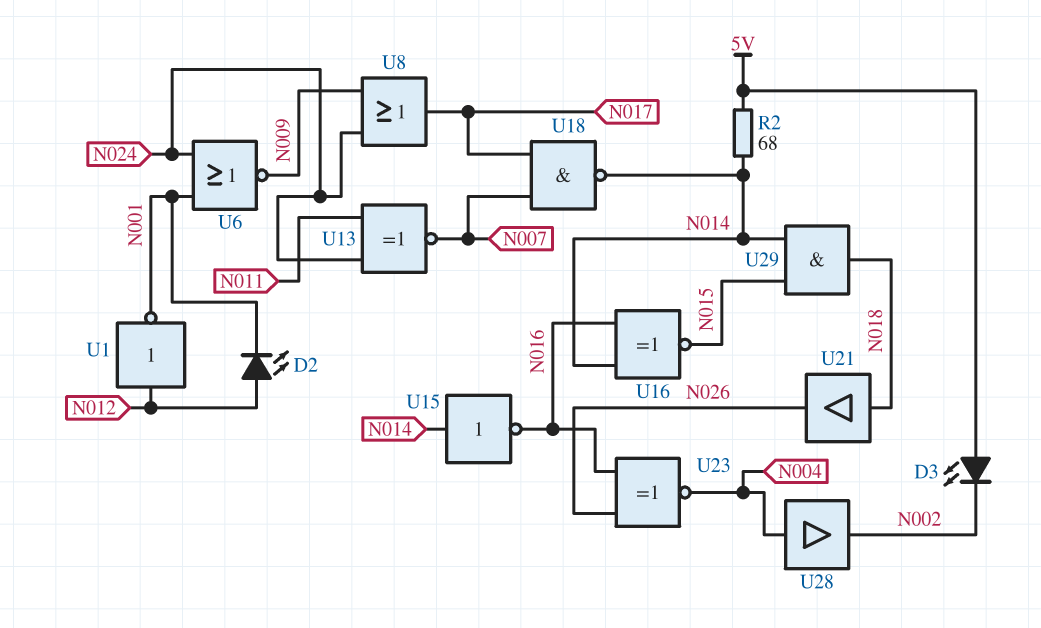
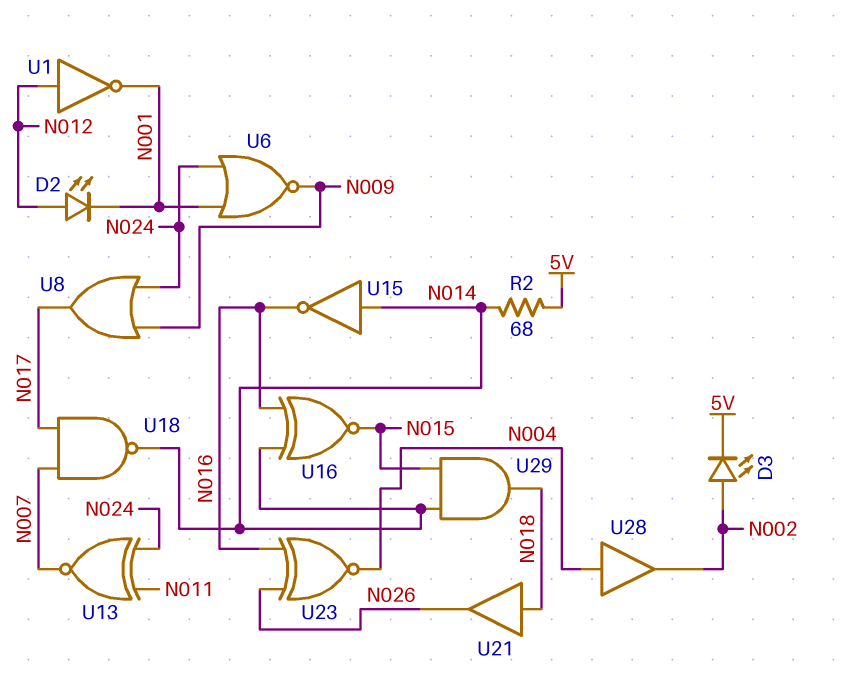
D3: LED (A 5V, K N002) -> LED (A N002, K 5V)

